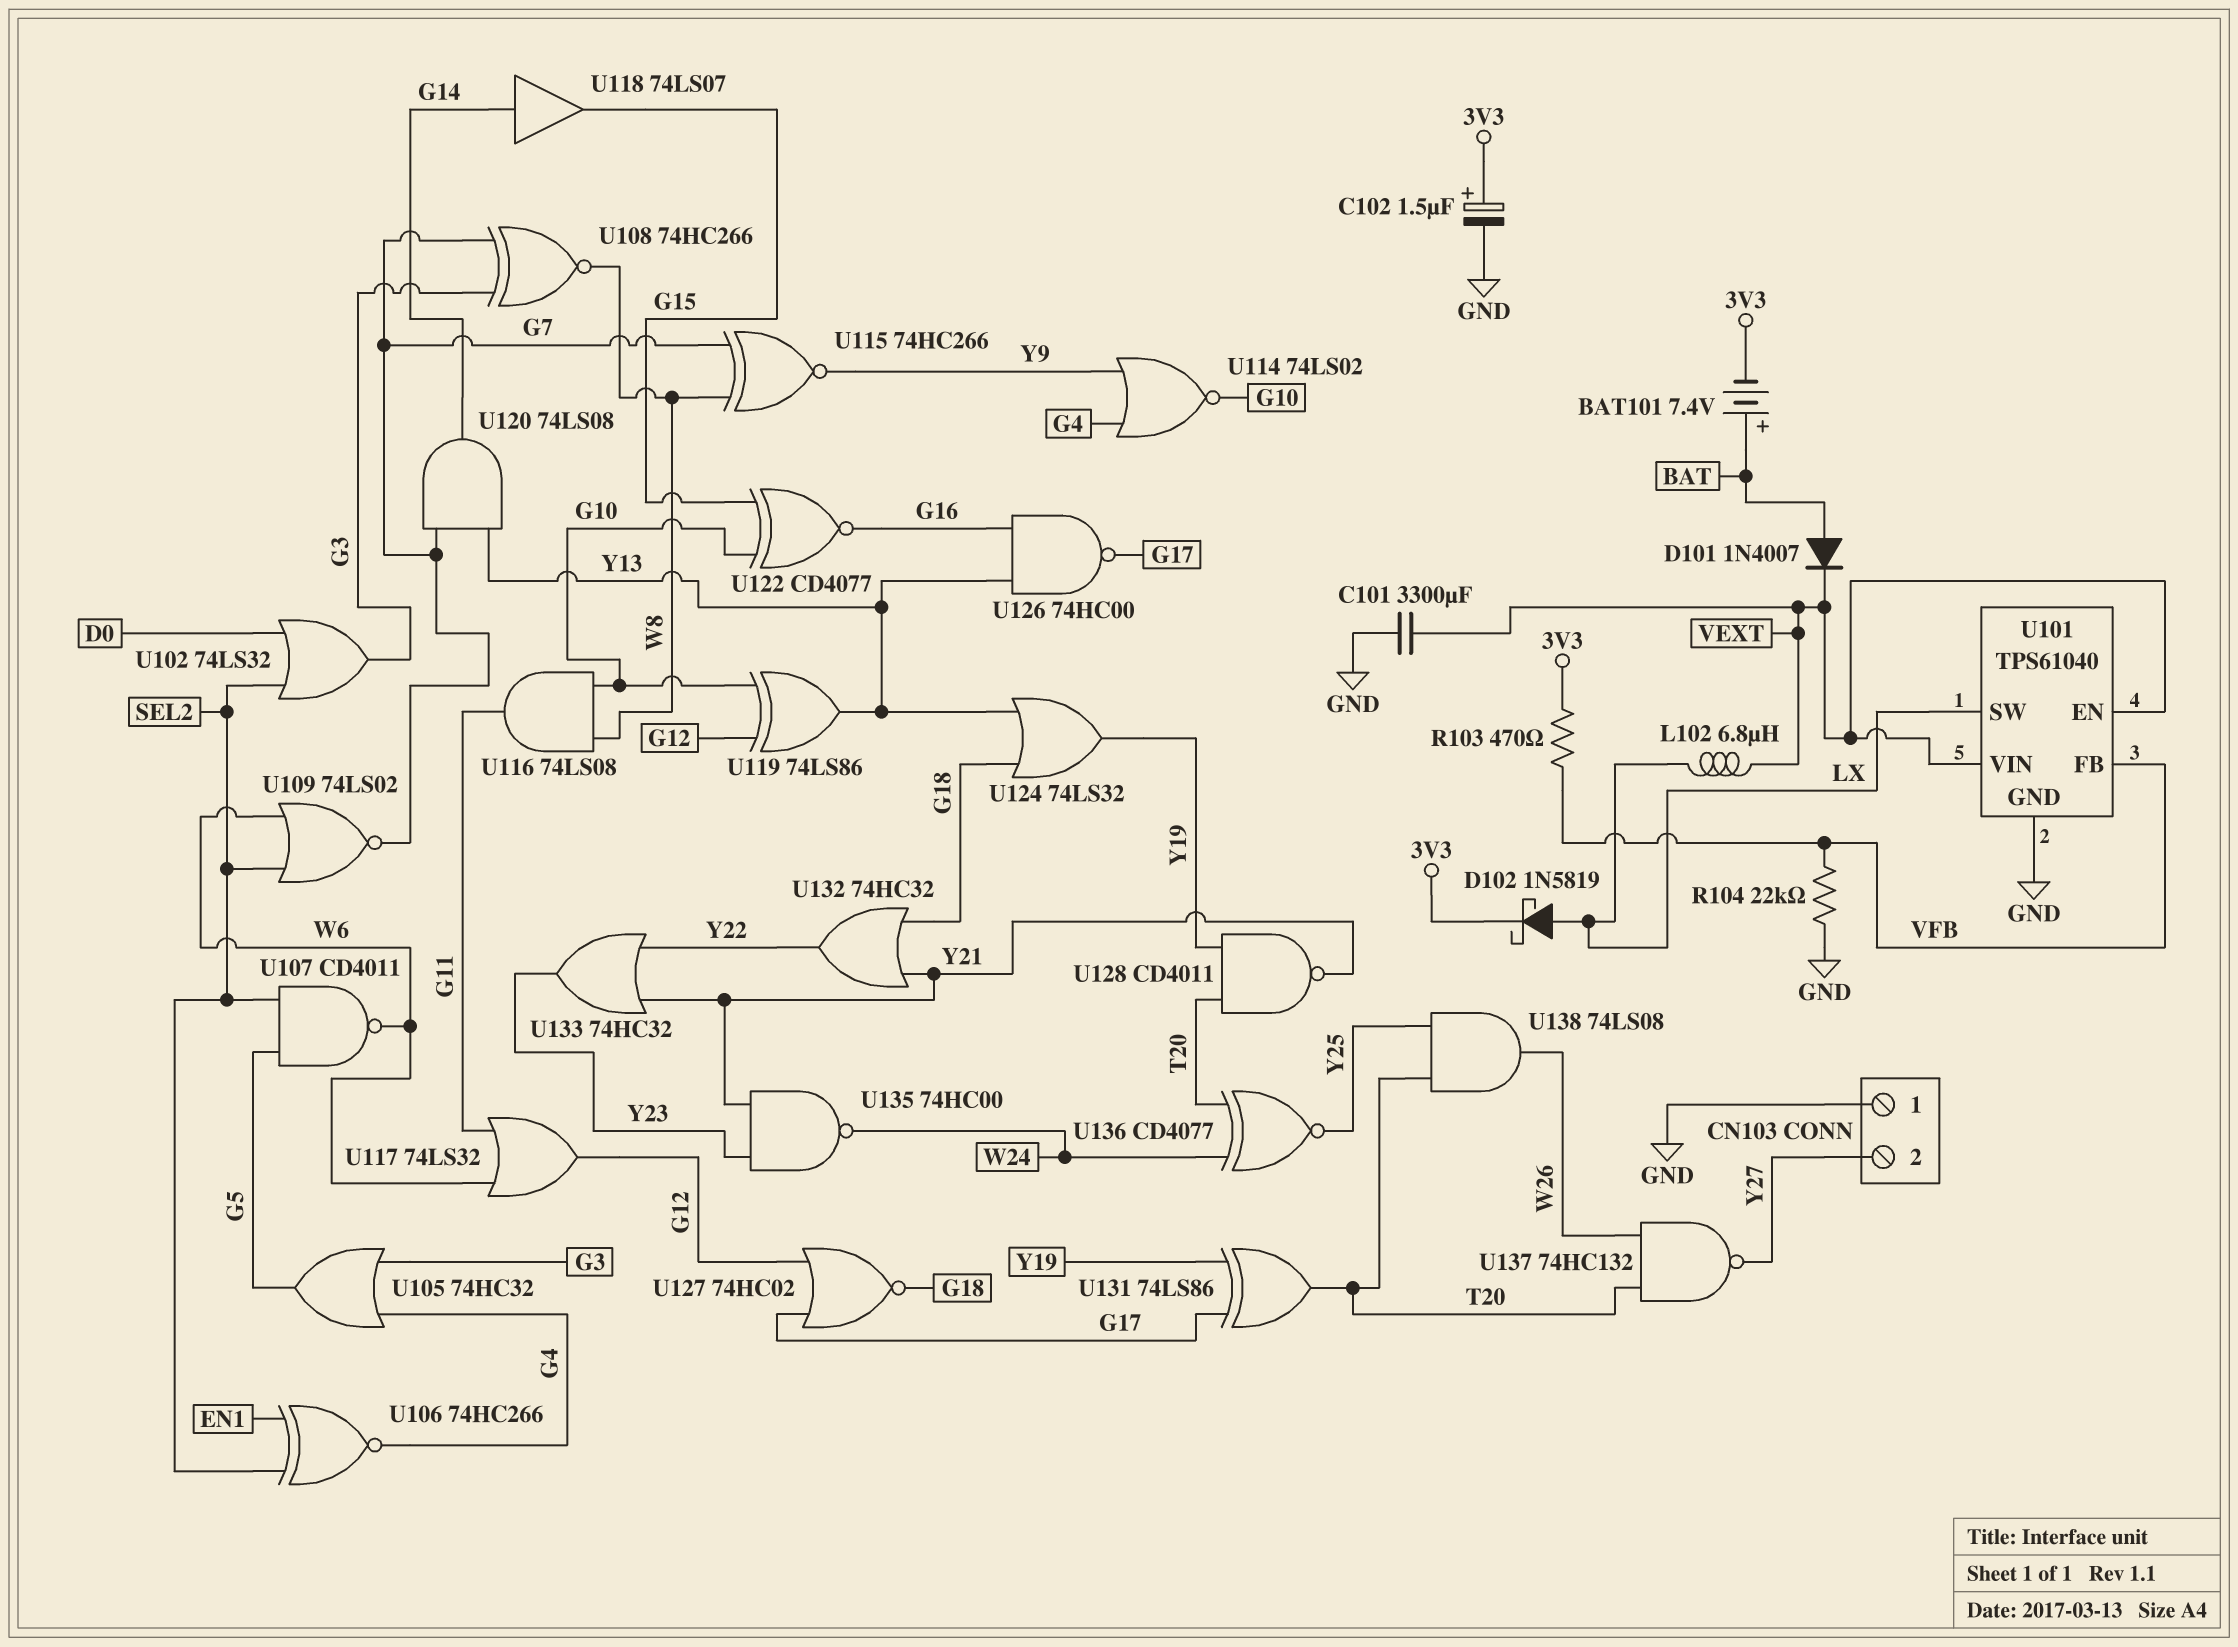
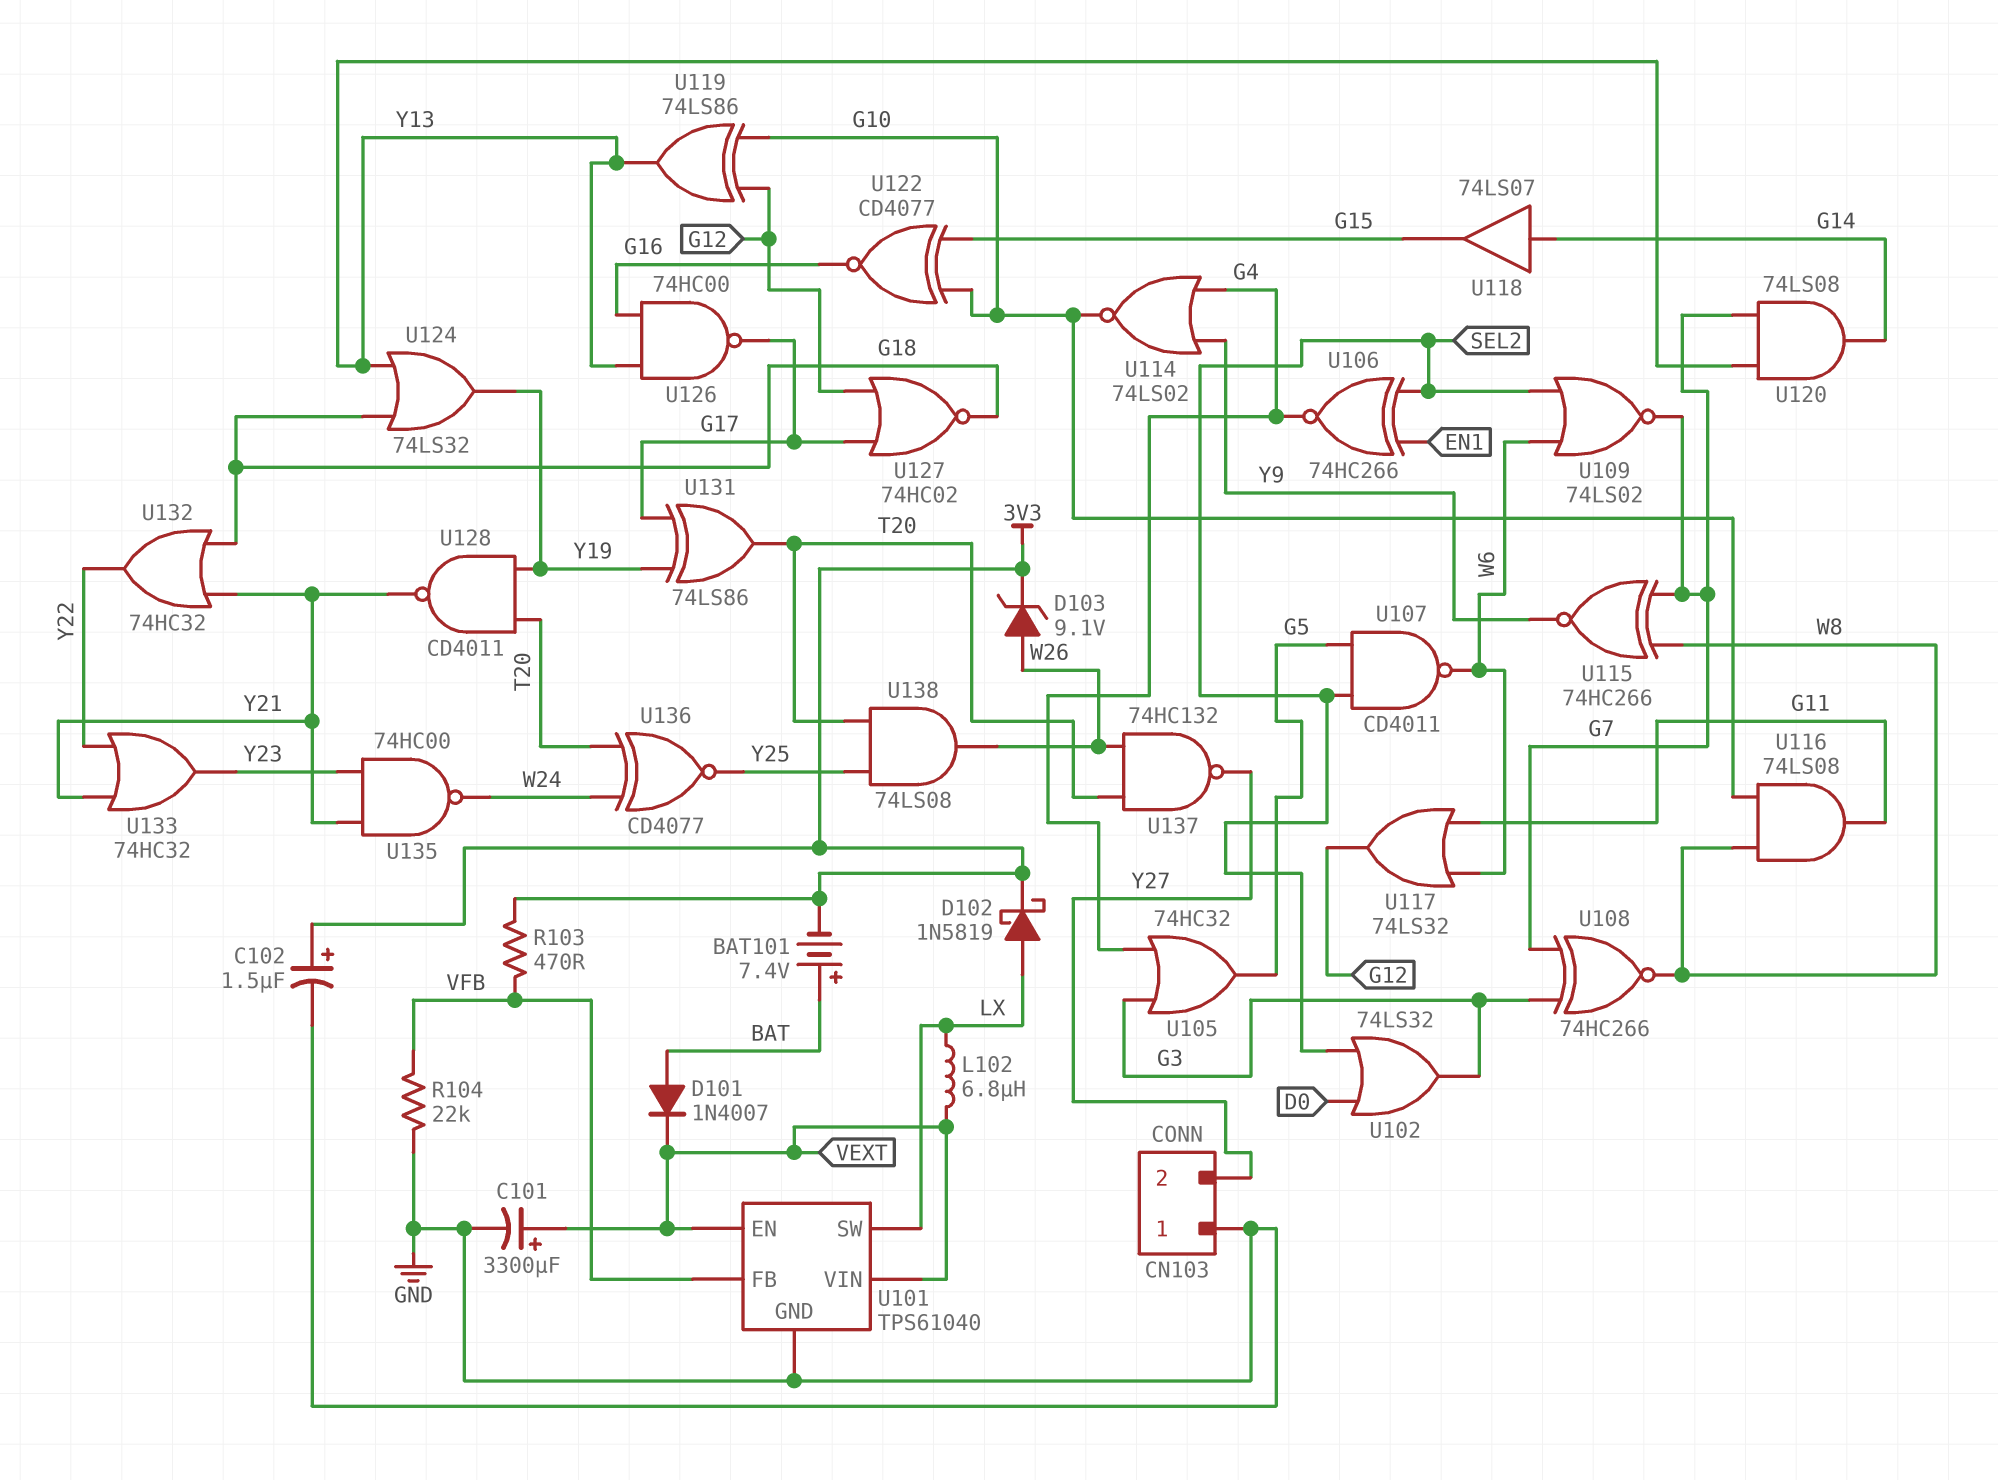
C101: 3300uF (GND, VEXT) -> 3300uF (plus VEXT, minus GND)
D103: none -> zener 9.1V (A W26, K 3V3)

